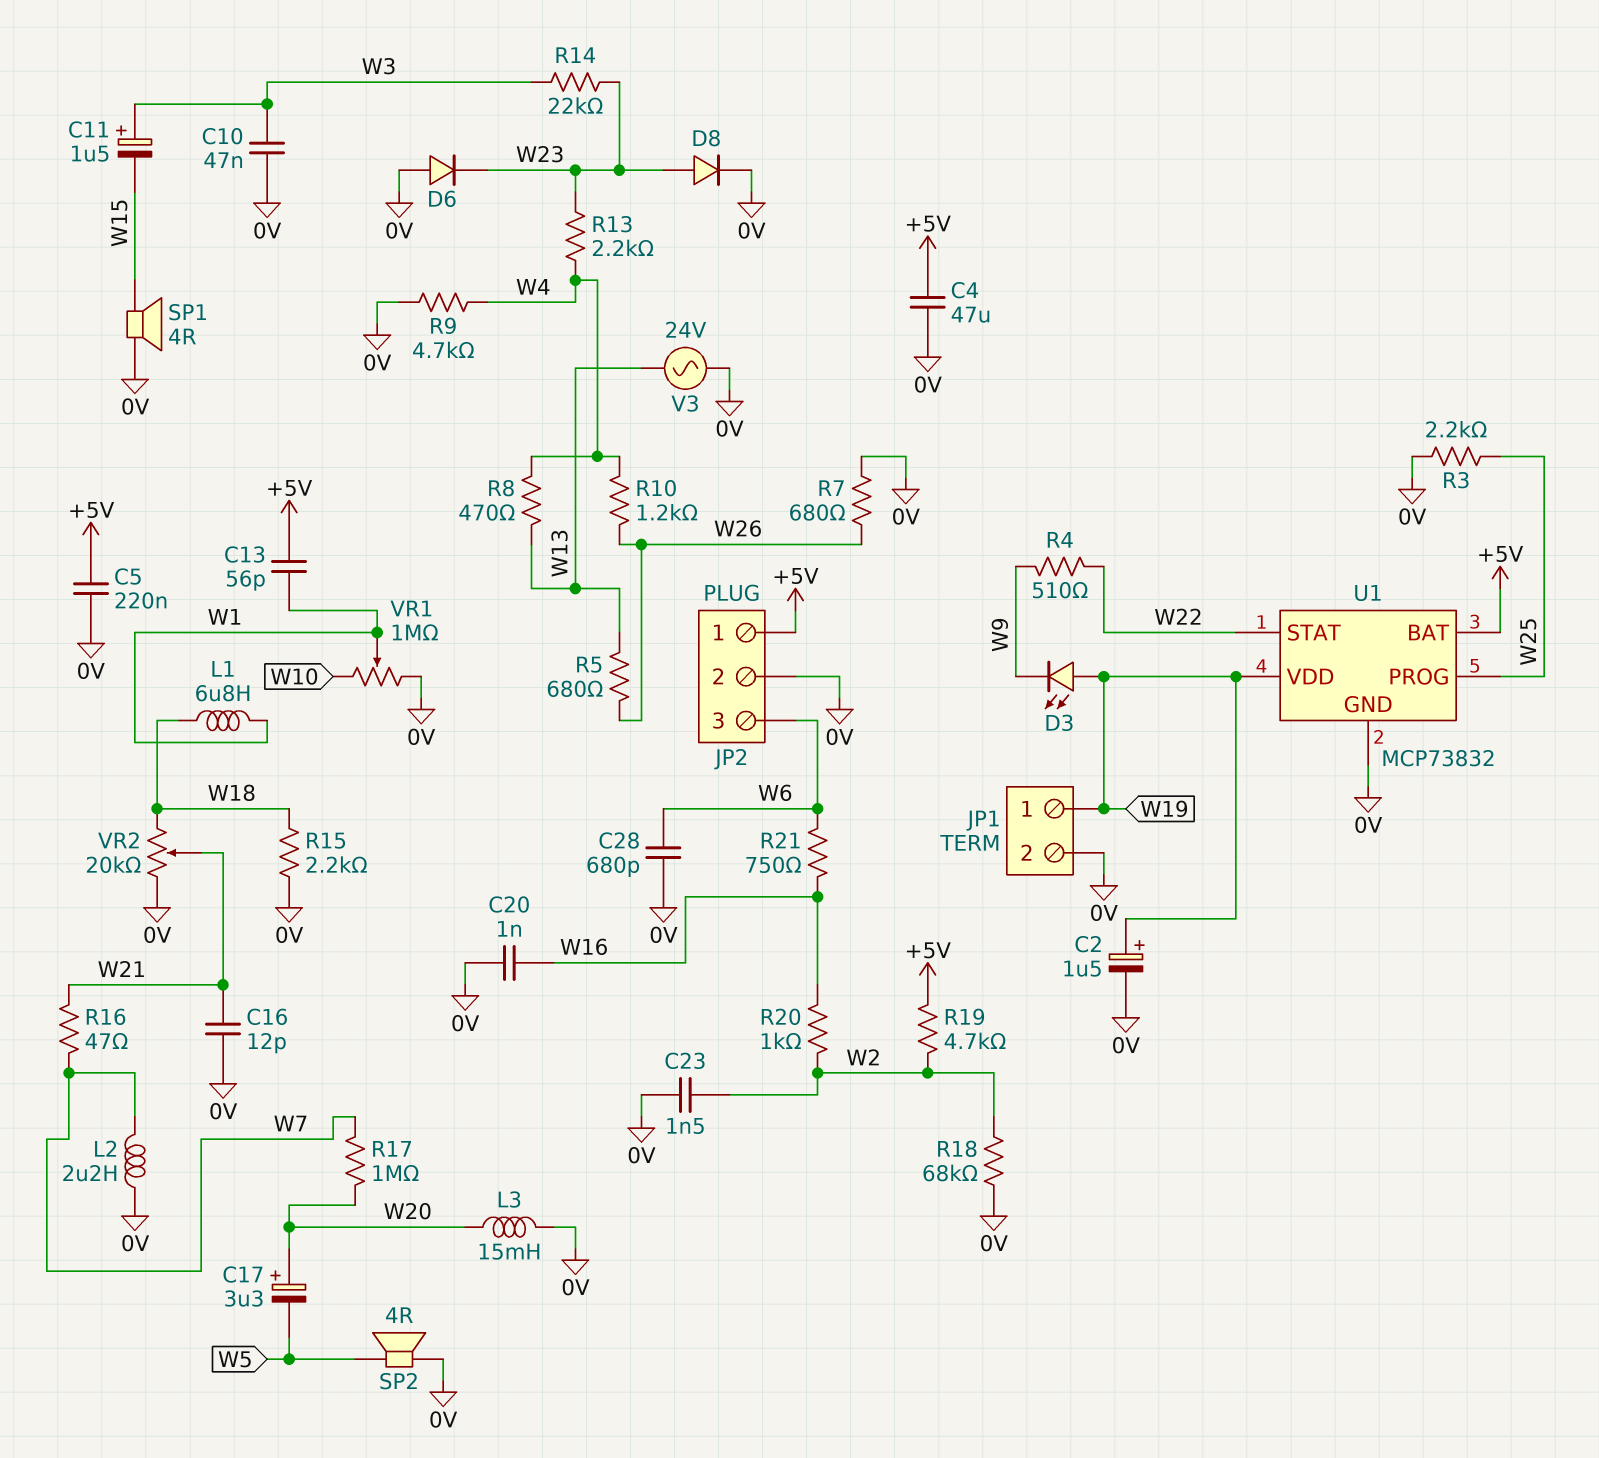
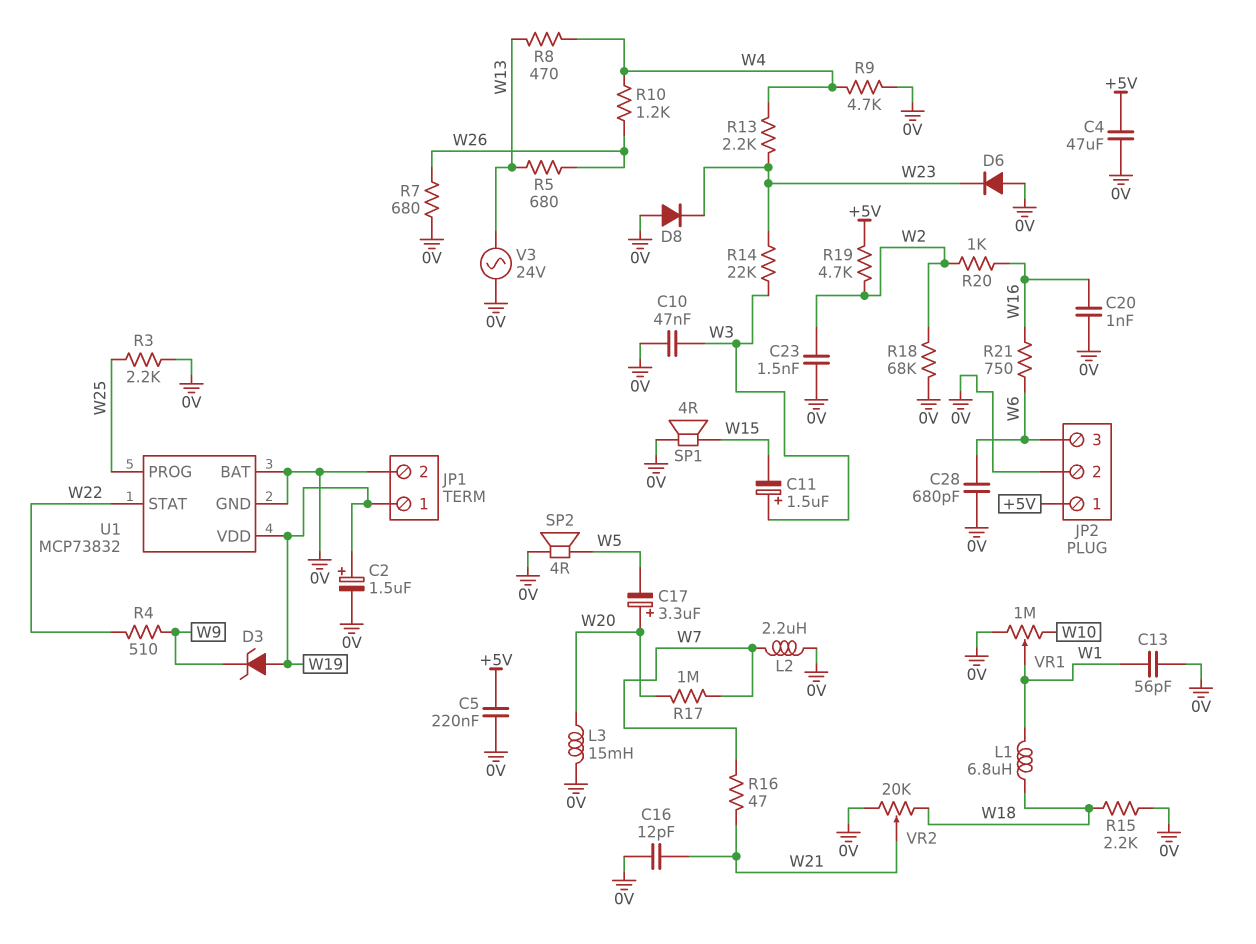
C13: 56pF (+5V, W1) -> 56pF (0V, W1)
D3: LED (A W19, K W9) -> zener (A W19, K W9)
D8: diode (A W23, K 0V) -> diode (A 0V, K W23)
U1 pin BAT: +5V -> 0V

